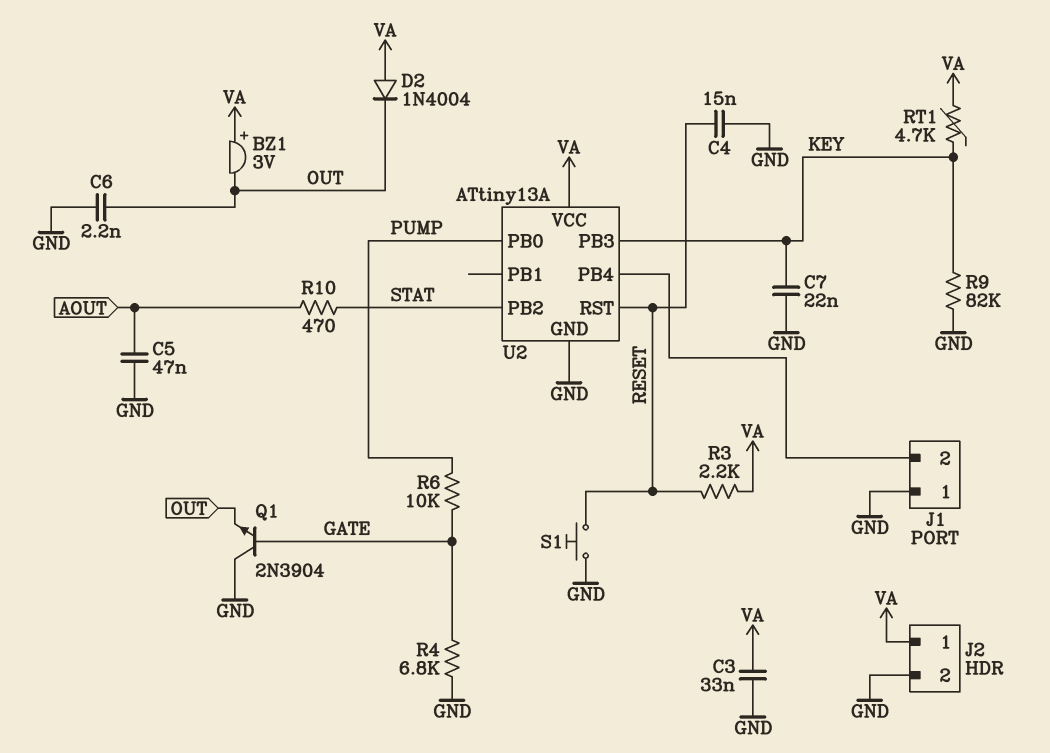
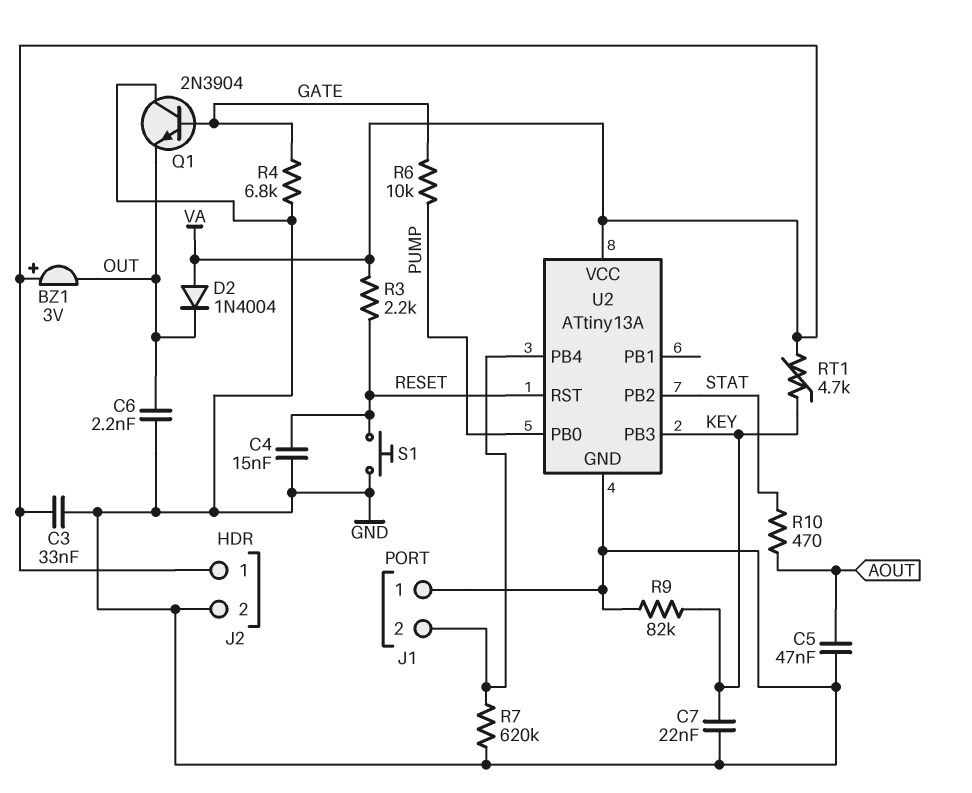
R7: none -> 620k (GND, J1/2)

